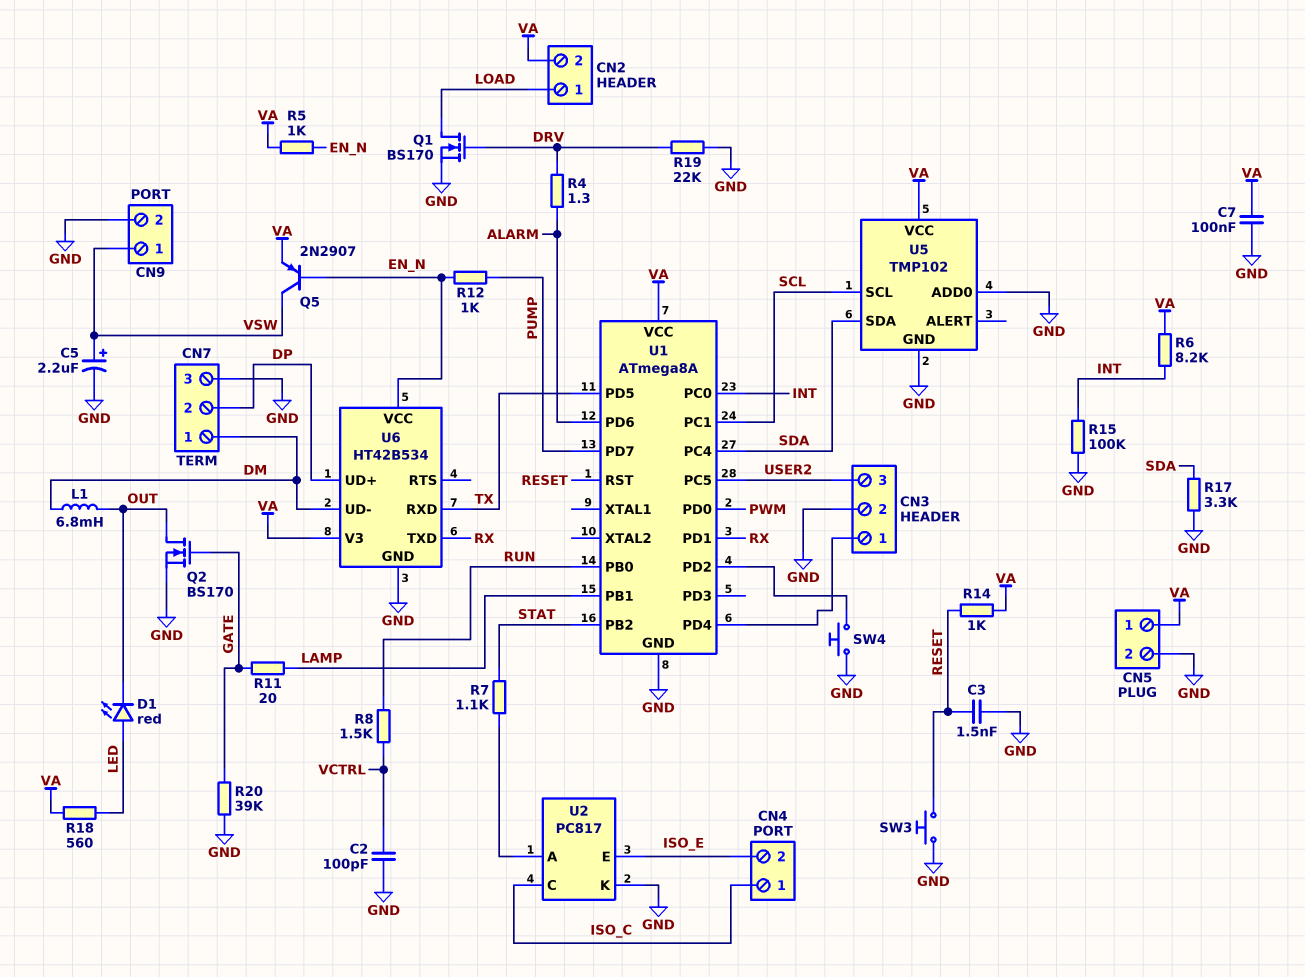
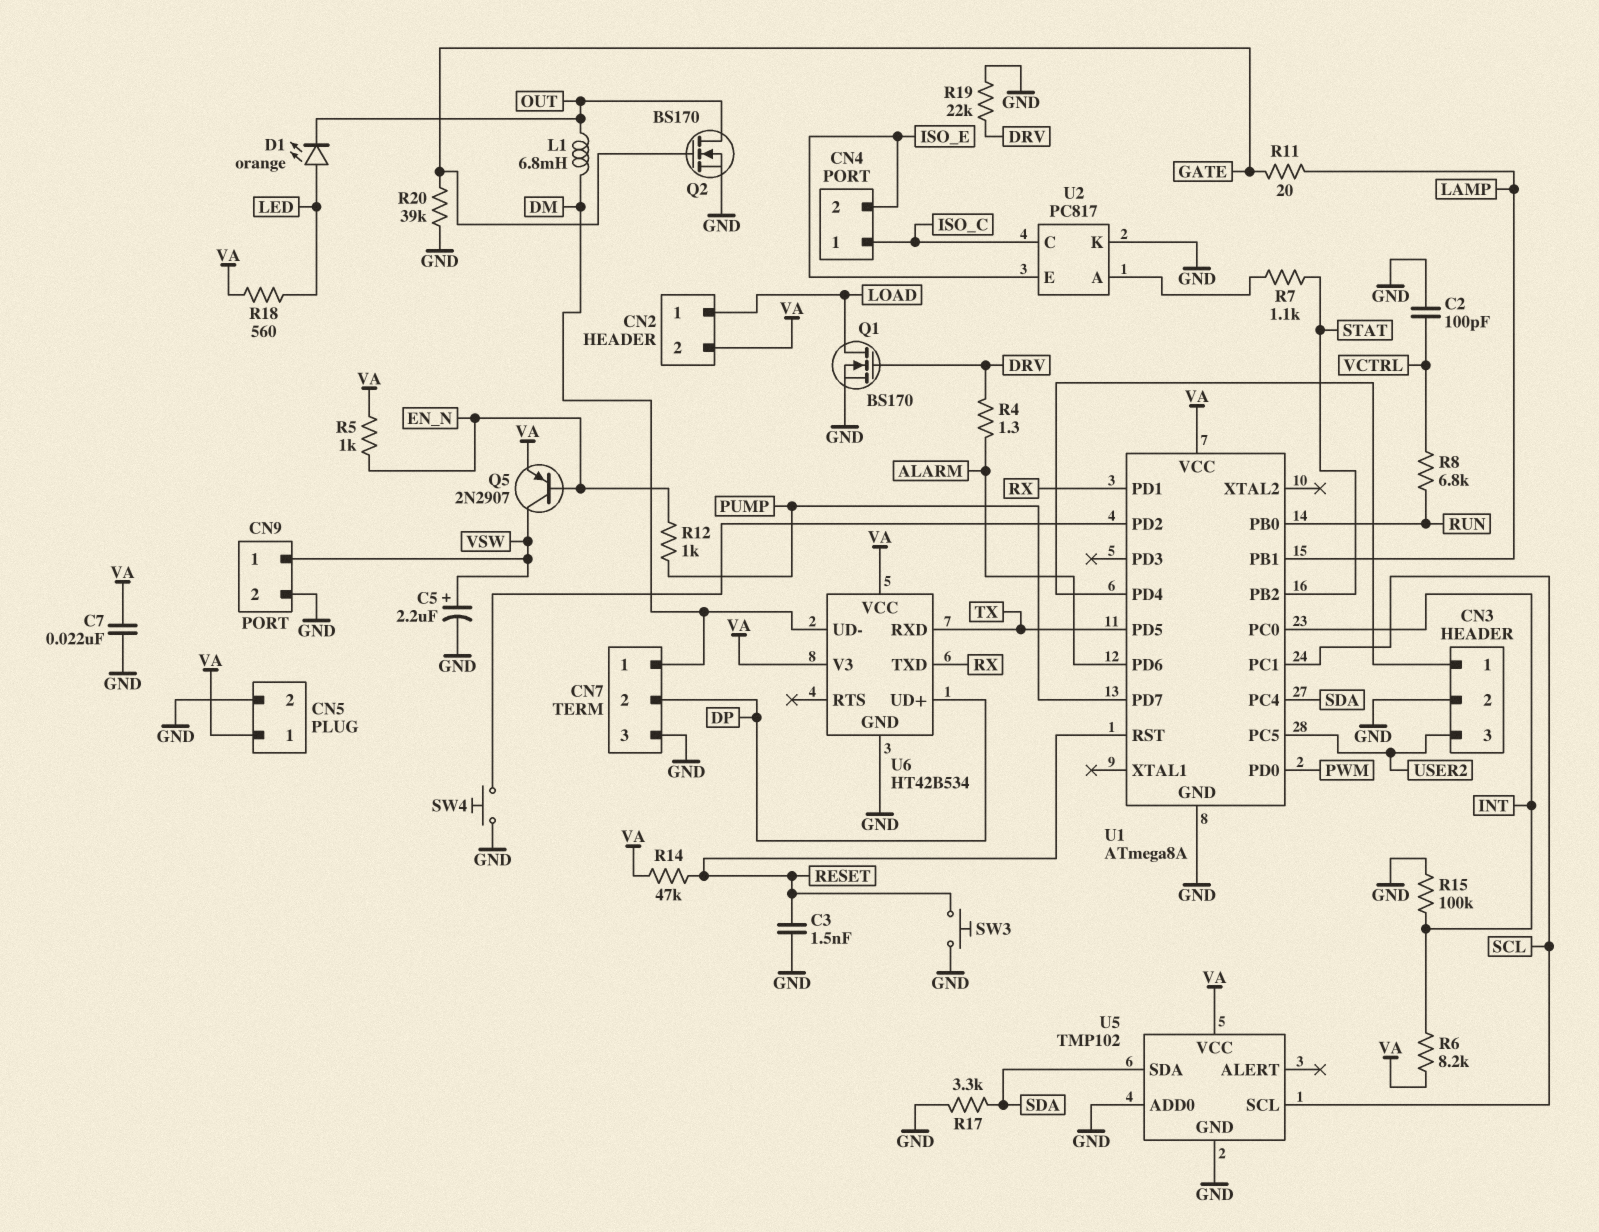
C7: 100nF (GND, VA) -> 22nF (GND, VA)
D1: LED red (A LED, K OUT) -> LED orange (A LED, K OUT)
R8: 1.5k (RUN, VCTRL) -> 6.8k (RUN, VCTRL)
R14: 1k (RESET, VA) -> 47k (RESET, VA)
U6 pin VCC: EN_N -> VA

